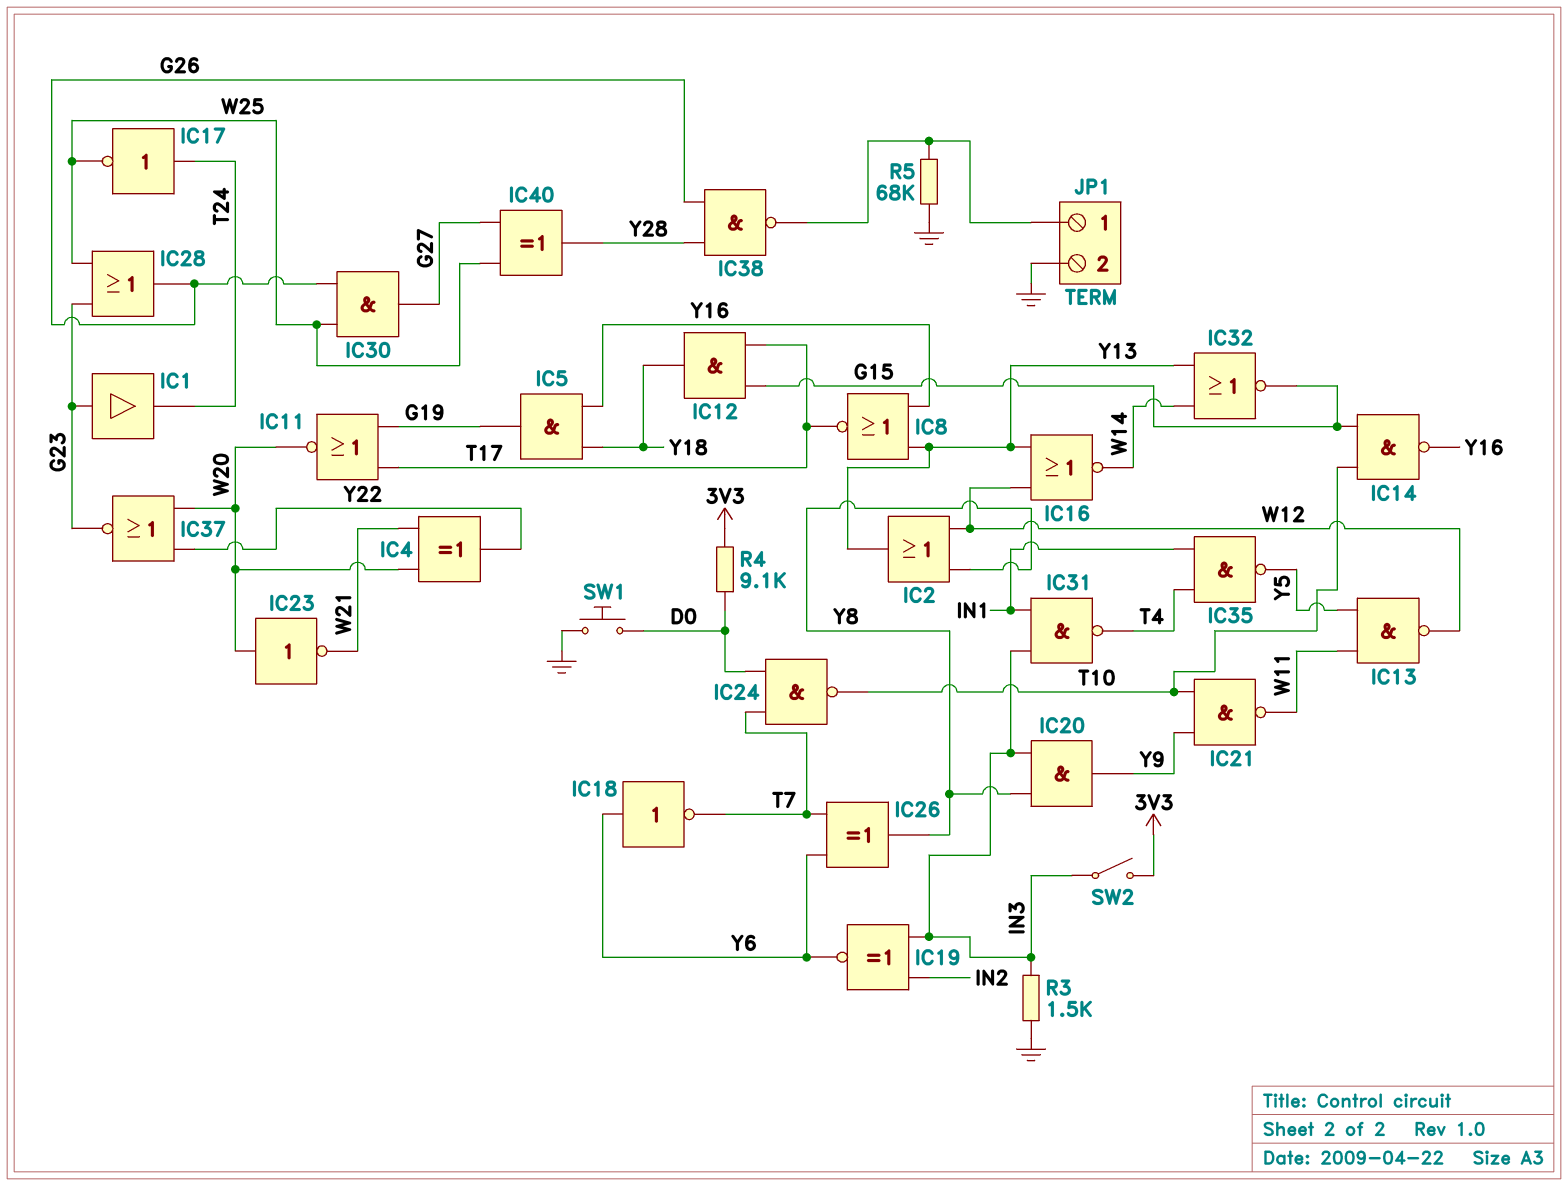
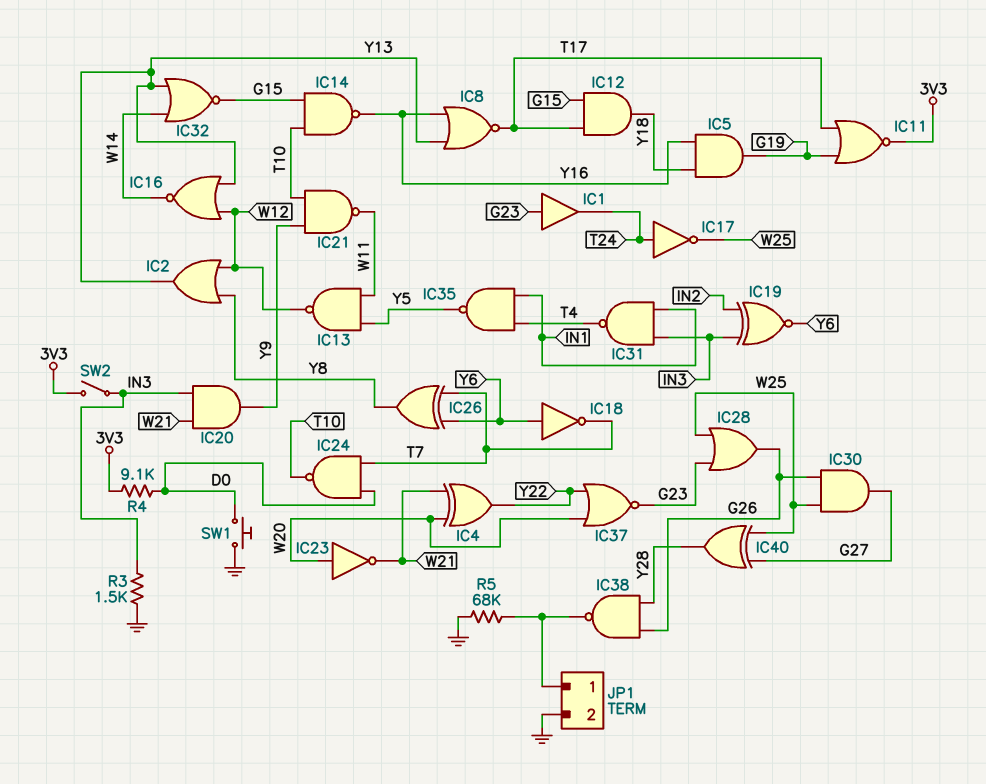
IC11: NOR (in G19, in T17, out W20) -> NOR (in G19, in T17, out 3V3)
IC20: AND (in IN3, in Y8, out Y9) -> AND (in IN3, in W21, out Y9)

